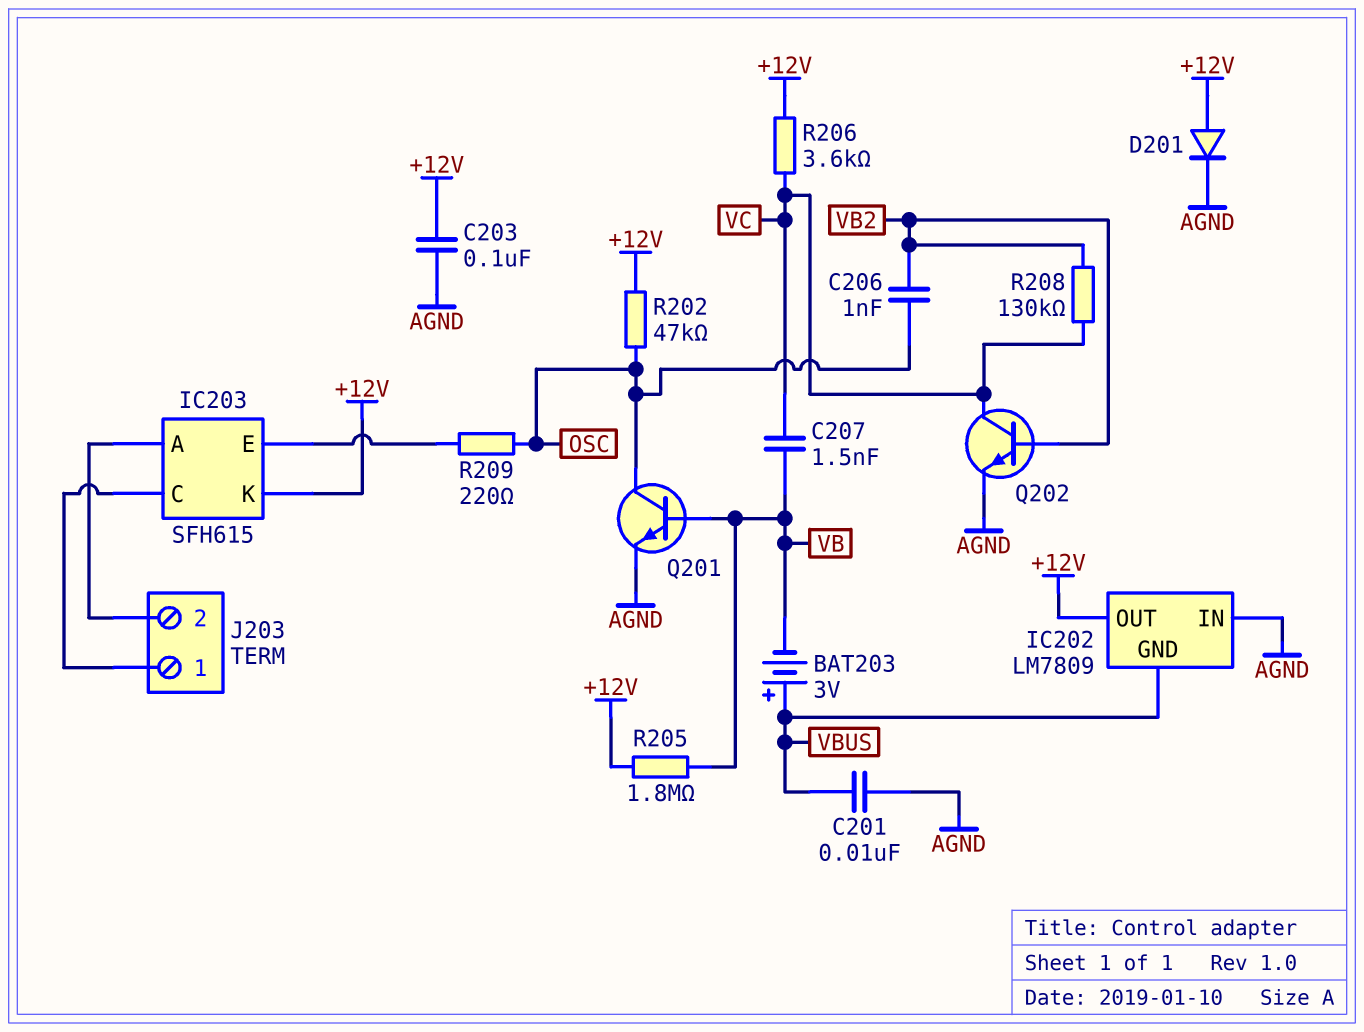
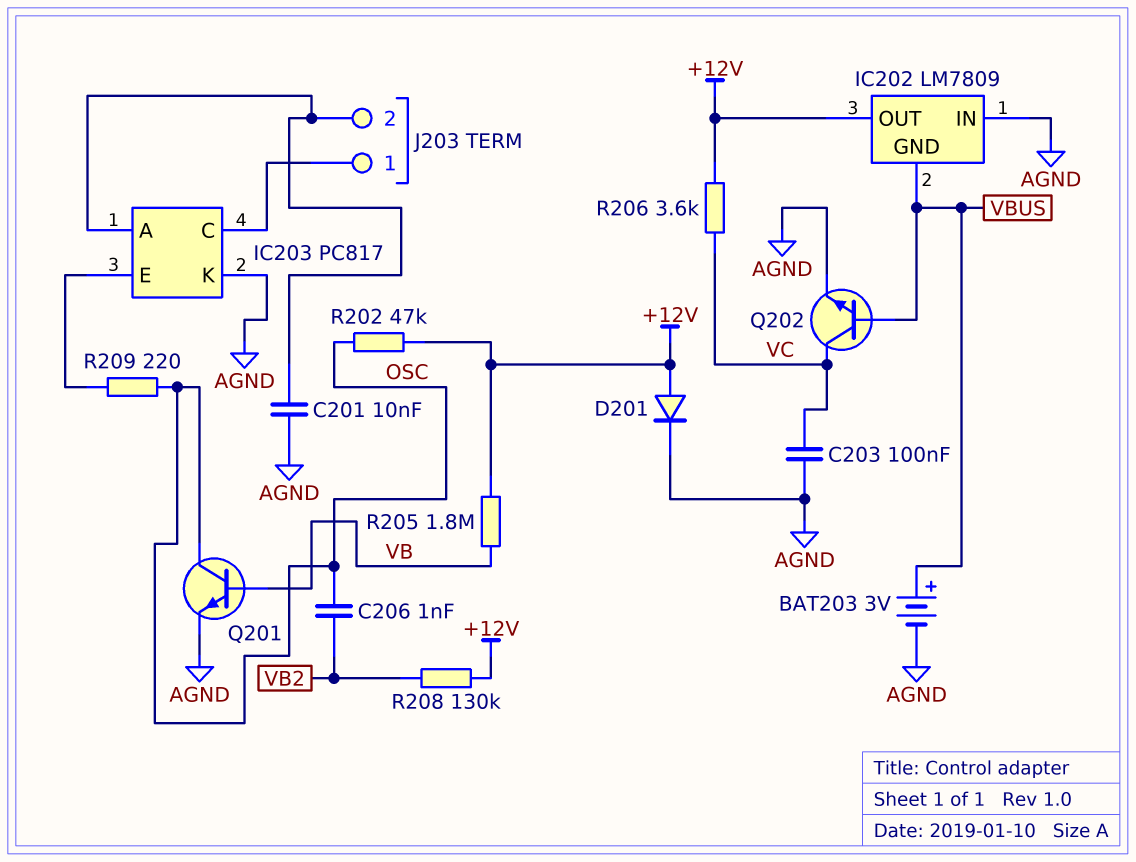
BAT203: 3V (plus VBUS, minus VB) -> 3V (plus VBUS, minus AGND)
C201: 10nF (AGND, VBUS) -> 10nF (AGND, IC203/A)
C203: 100nF (+12V, AGND) -> 100nF (AGND, VC)
C207: 1.5nF (VB, VC) -> none
IC203: SFH615 -> PC817
IC203 pin K: +12V -> AGND
Q202: NPN (B VB2, C VC, E AGND) -> NPN (B VBUS, C VC, E AGND)
R208: 130k (VB2, VC) -> 130k (+12V, VB2)

